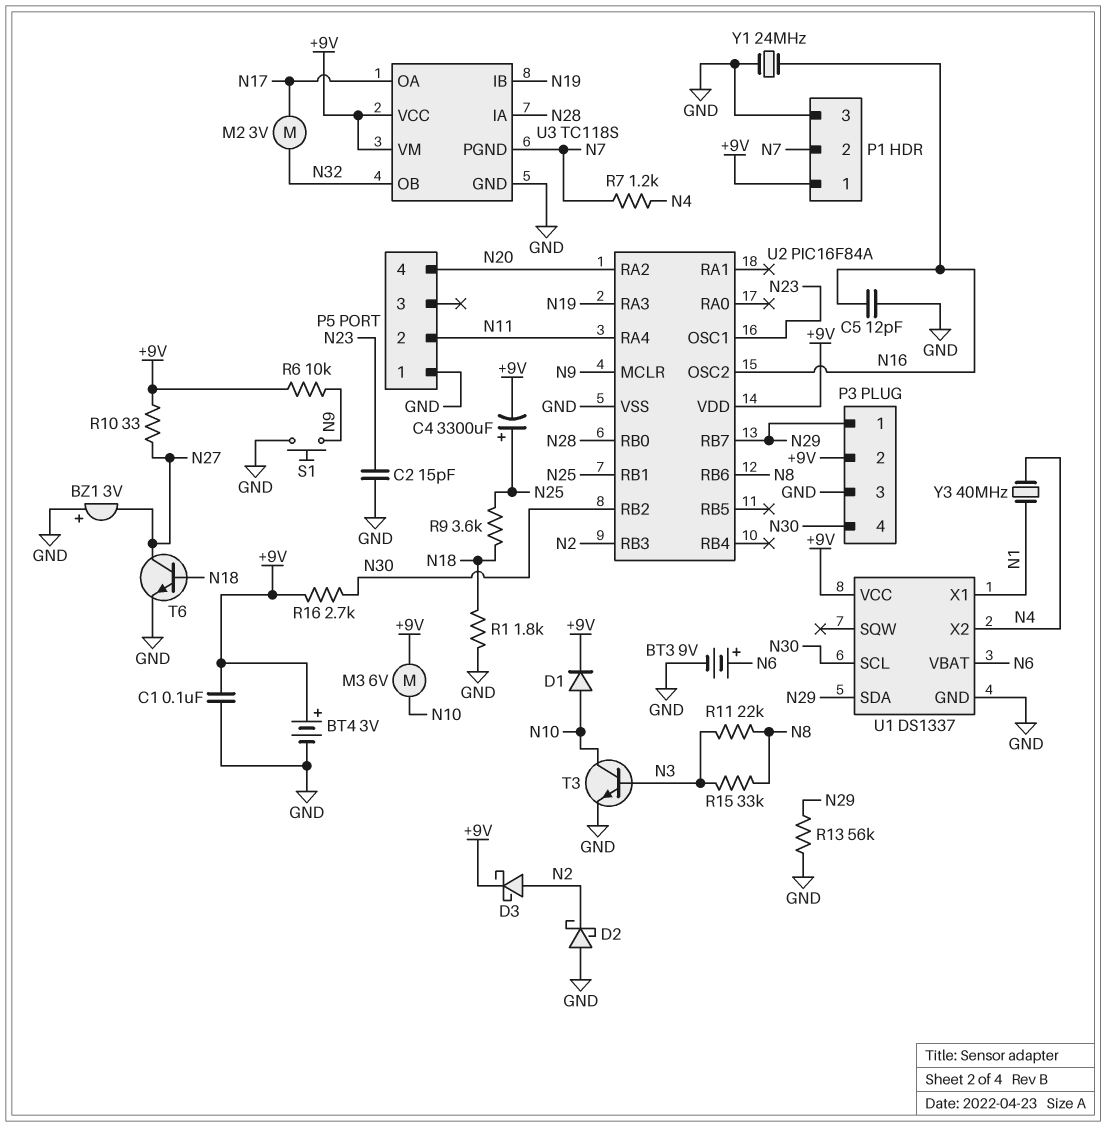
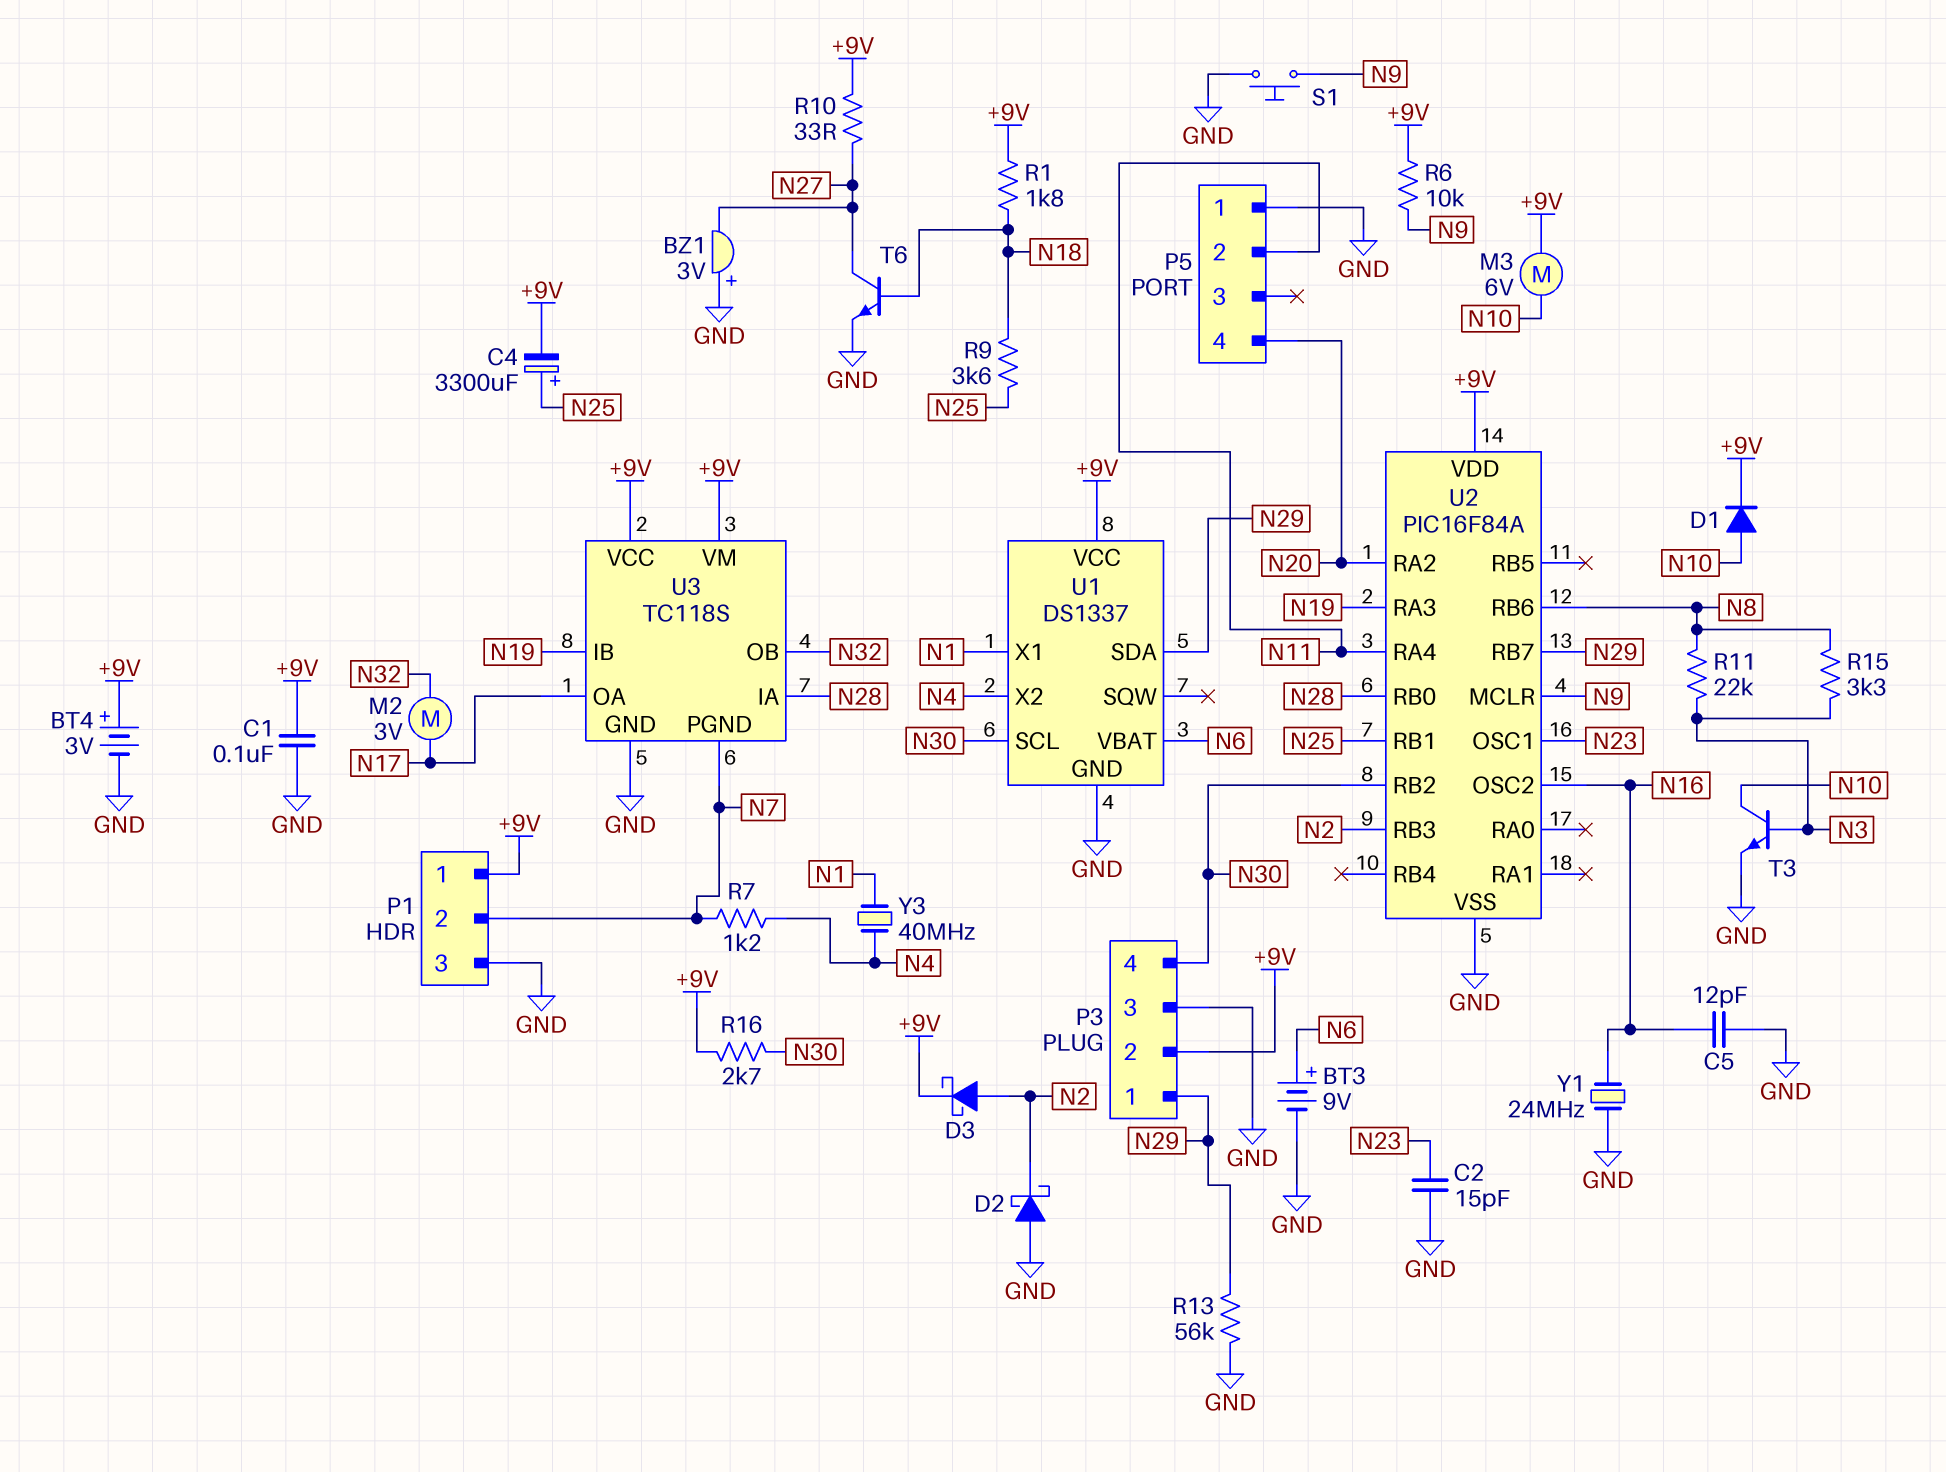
R1: 1.8k (GND, N18) -> 1.8k (+9V, N18)
R15: 33k (N3, N8) -> 3.3k (N3, N8)

